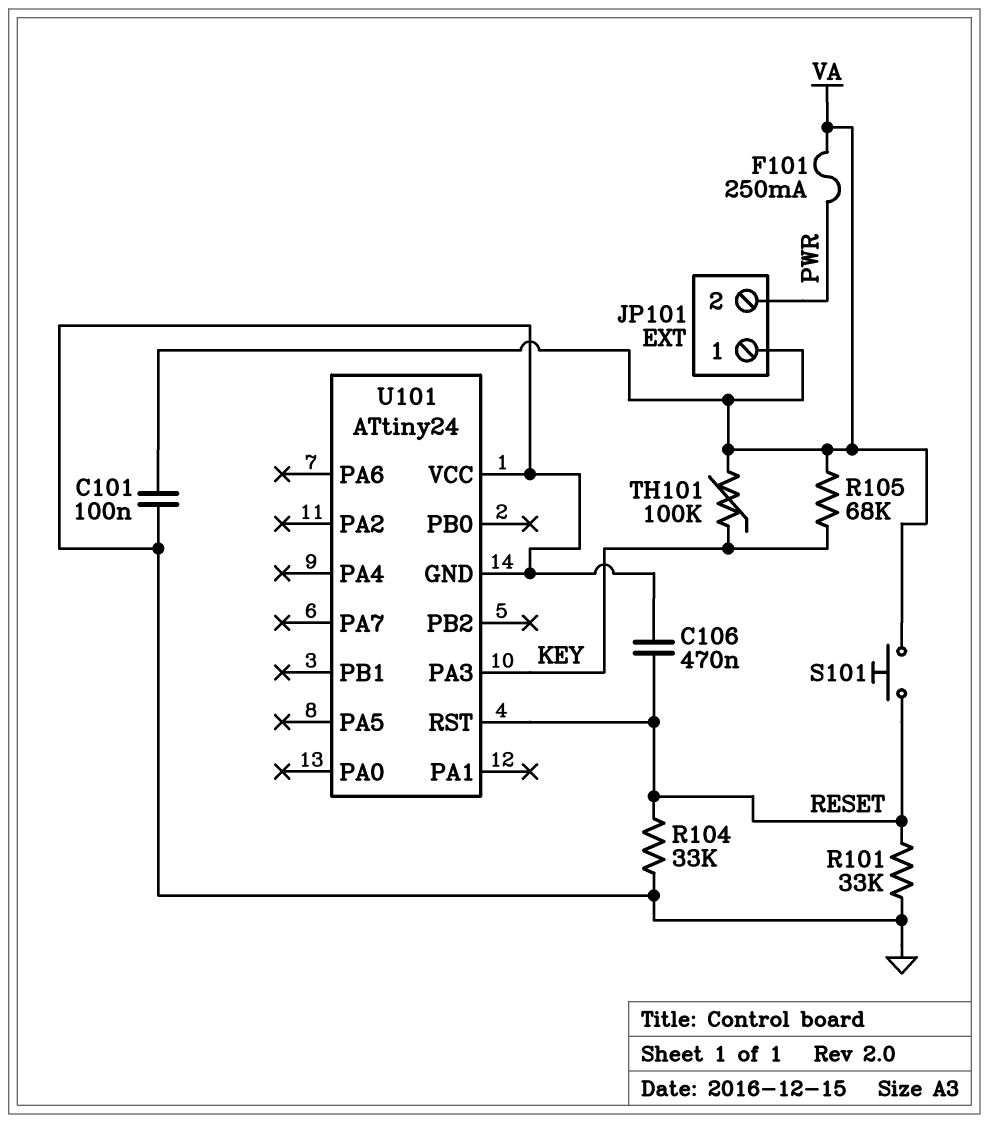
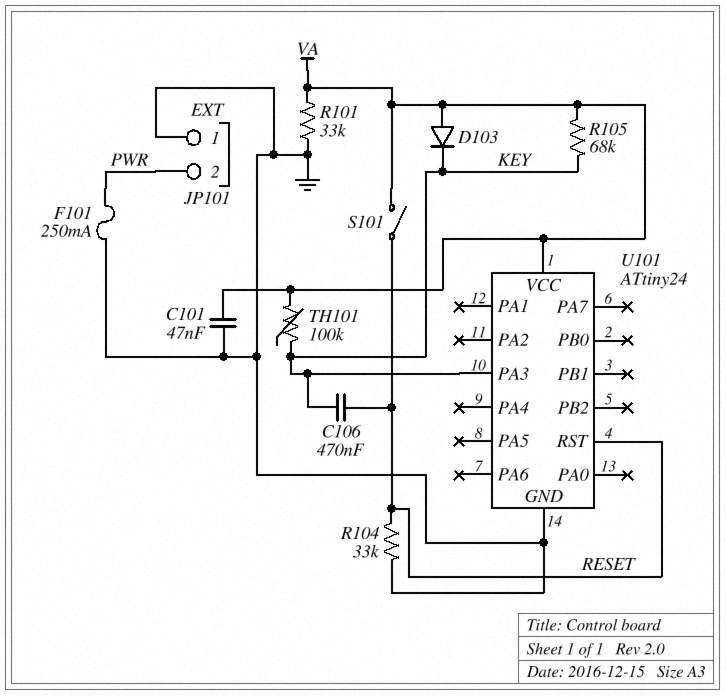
C101: 100nF (GND, VA) -> 47nF (GND, VA)
C106: 470nF (GND, RESET) -> 470nF (KEY, RESET)
D103: none -> diode (A VA, K KEY)
F101: 250mA (PWR, VA) -> 250mA (GND, PWR)
JP101 pin 1: VA -> GND
R101: 33k (GND, RESET) -> 33k (GND, VA)
S101: button (RESET, VA) -> switch (RESET, VA)
U101 pin VCC: GND -> VA

